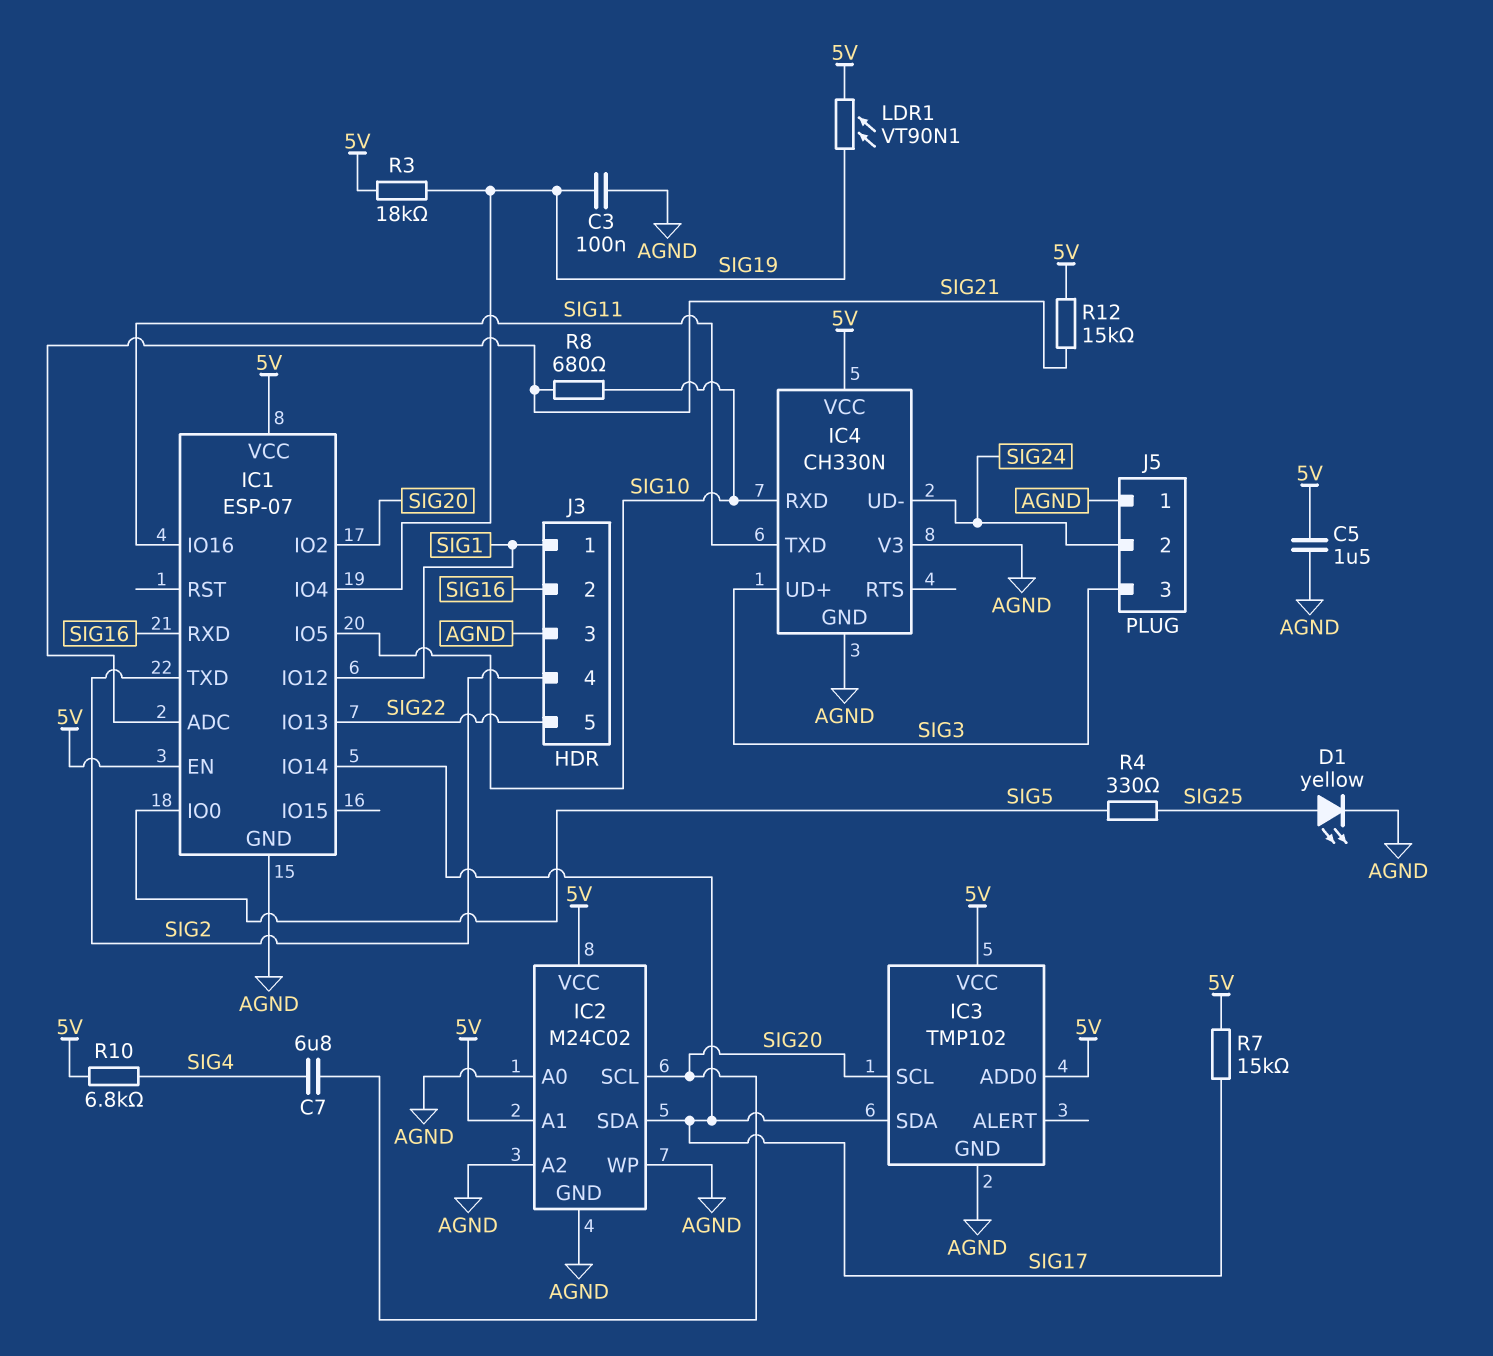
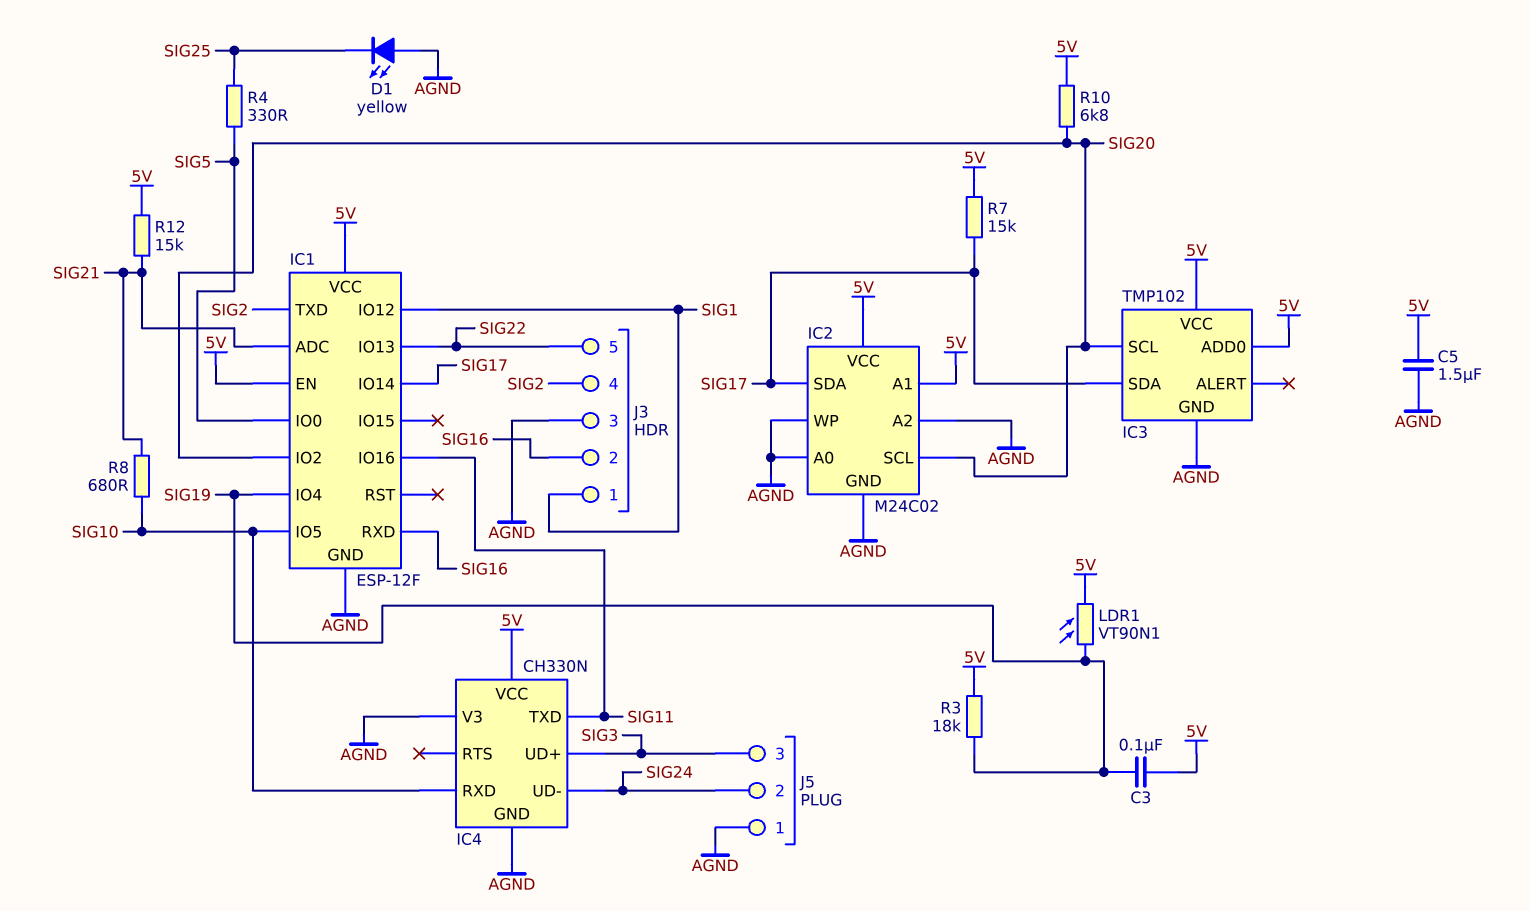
C3: 100nF (AGND, SIG19) -> 100nF (5V, SIG19)
C7: 6.8uF (SIG4, SIG20) -> none
D1: LED yellow (A SIG25, K AGND) -> LED yellow (A AGND, K SIG25)
IC1: ESP-07 -> ESP-12F
R10: 6.8k (5V, SIG4) -> 6.8k (5V, SIG20)

